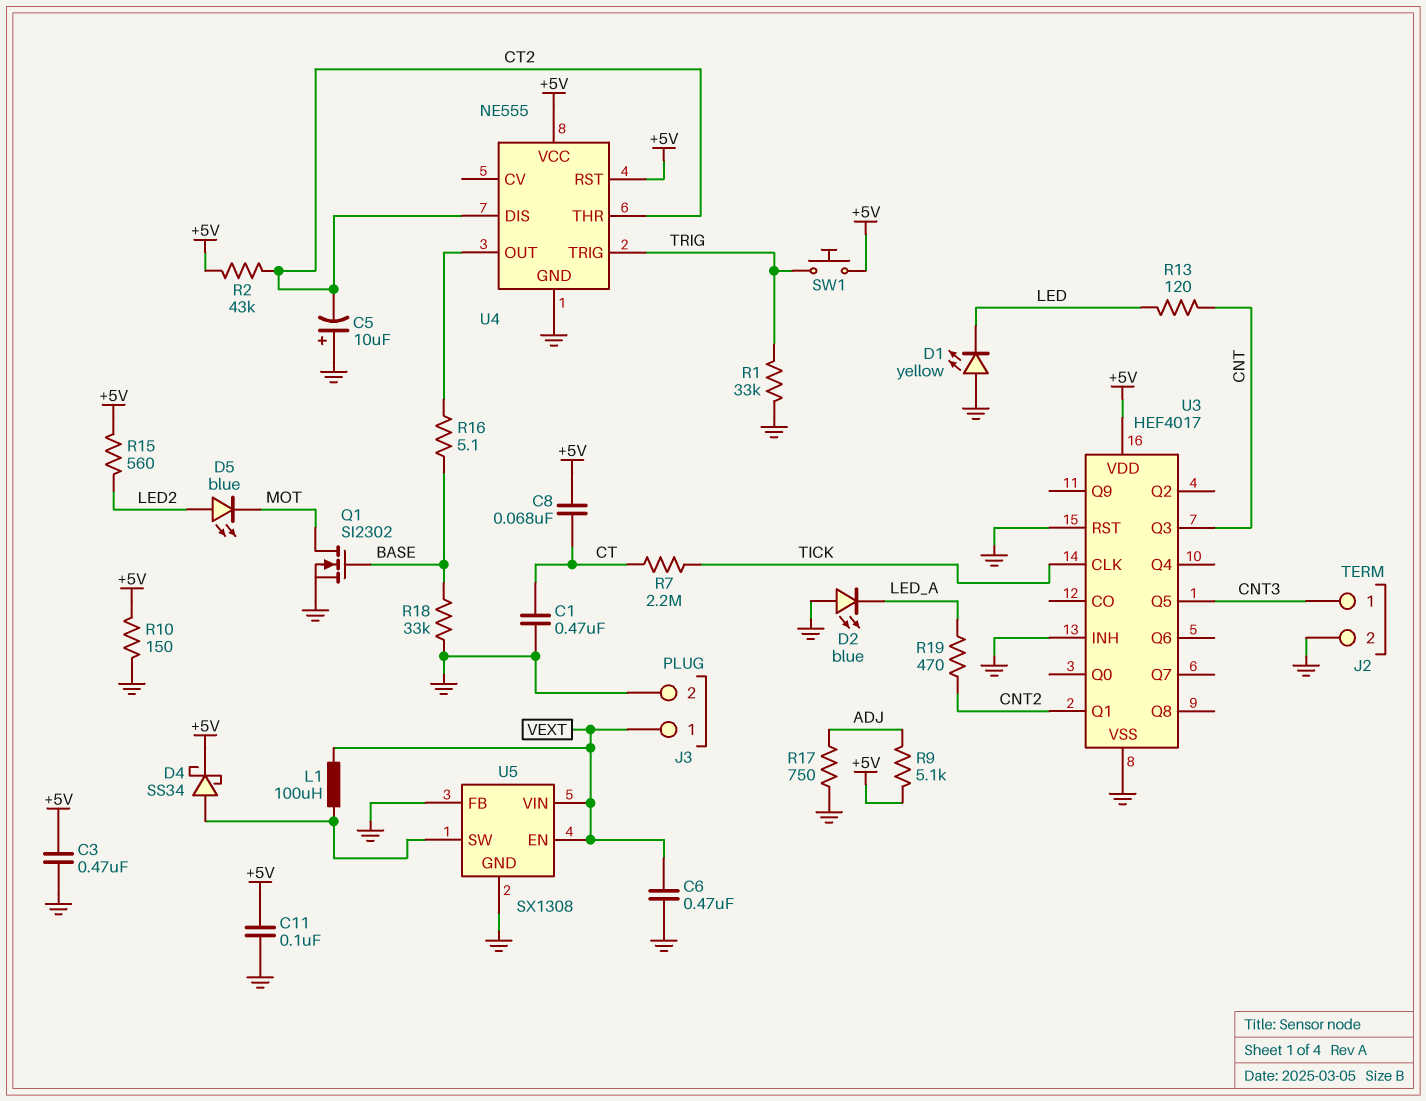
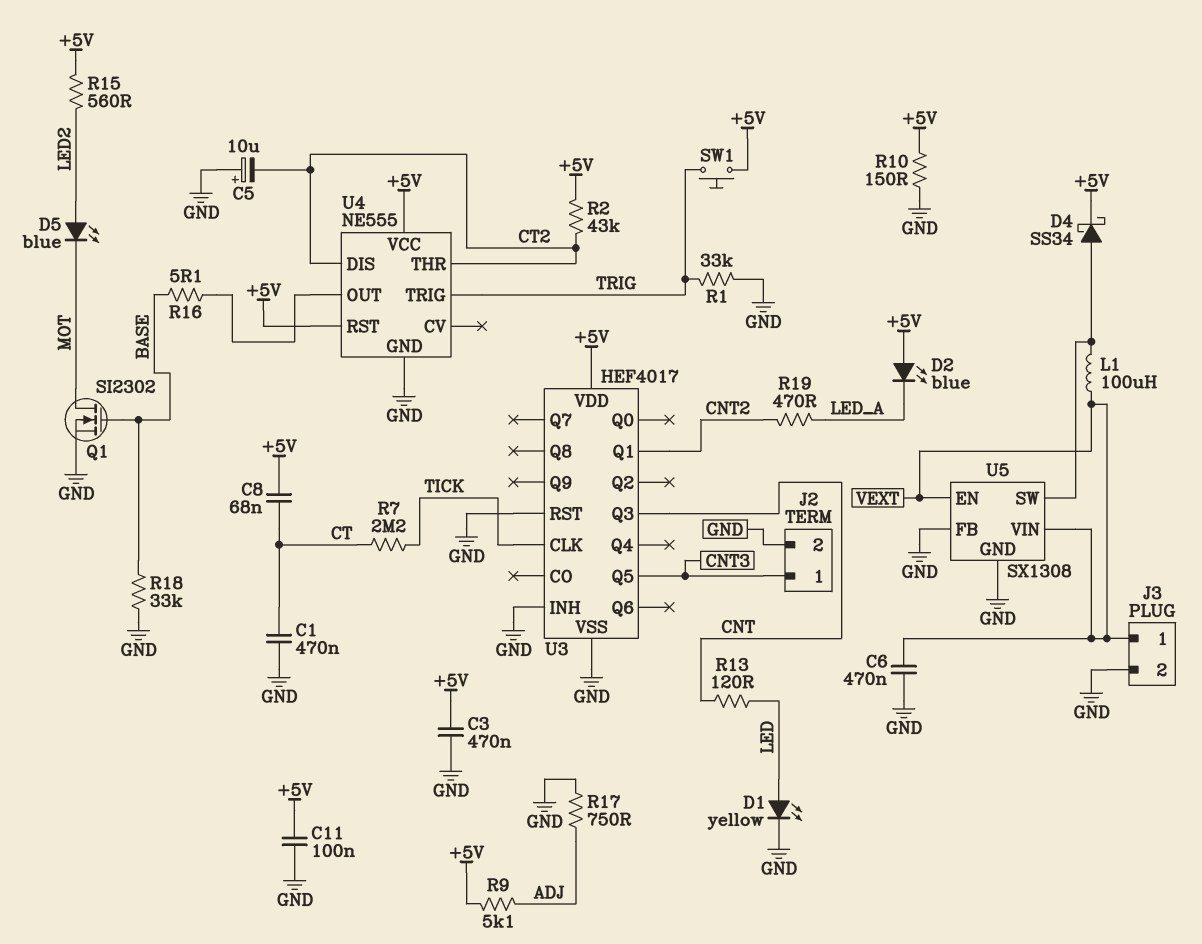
D1: LED yellow (A GND, K LED) -> LED yellow (A LED, K GND)
D2: LED blue (A GND, K LED_A) -> LED blue (A +5V, K LED_A)

